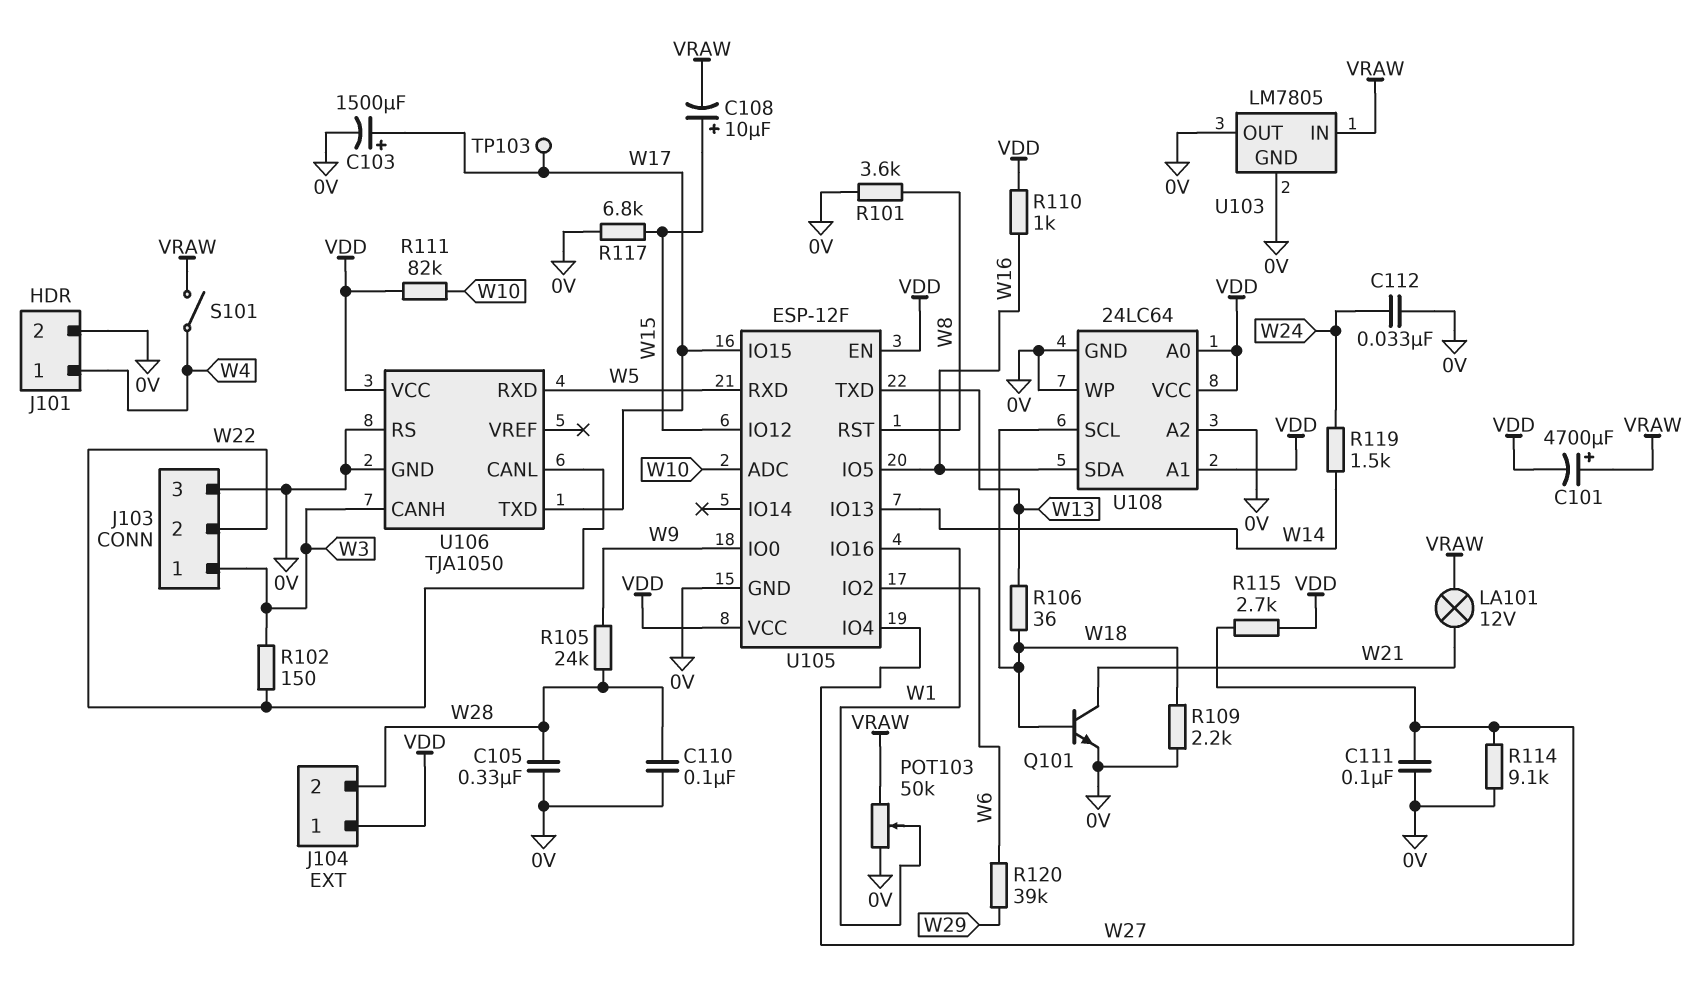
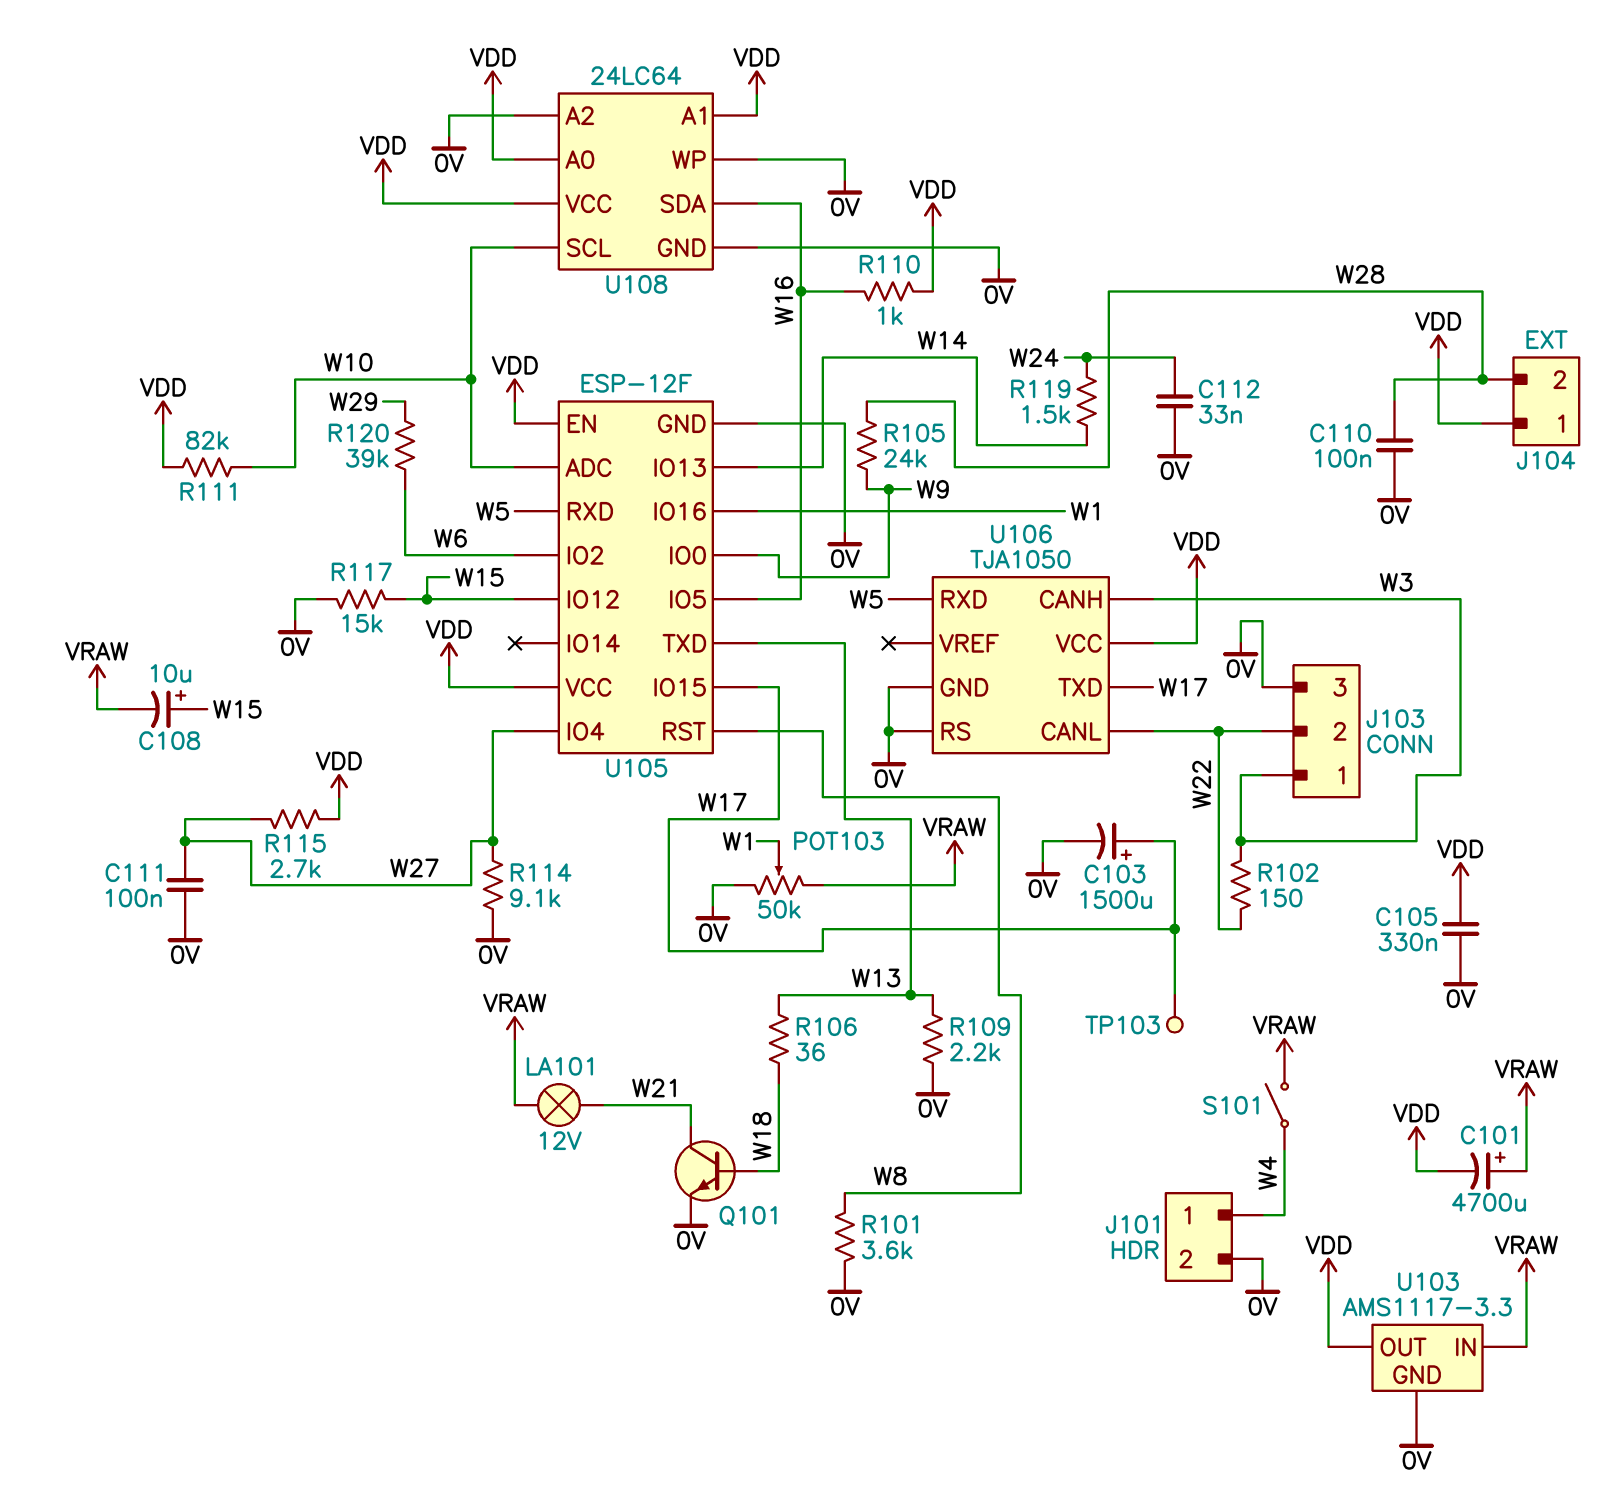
C105: 330nF (0V, W28) -> 330nF (0V, VDD)
R109: 2.2k (0V, W18) -> 2.2k (0V, W13)
R117: 6.8k (0V, W15) -> 15k (0V, W15)
U103: LM7805 -> AMS1117-3.3
U103 pin OUT: 0V -> VDD
U108 pin SCL: W18 -> W10

